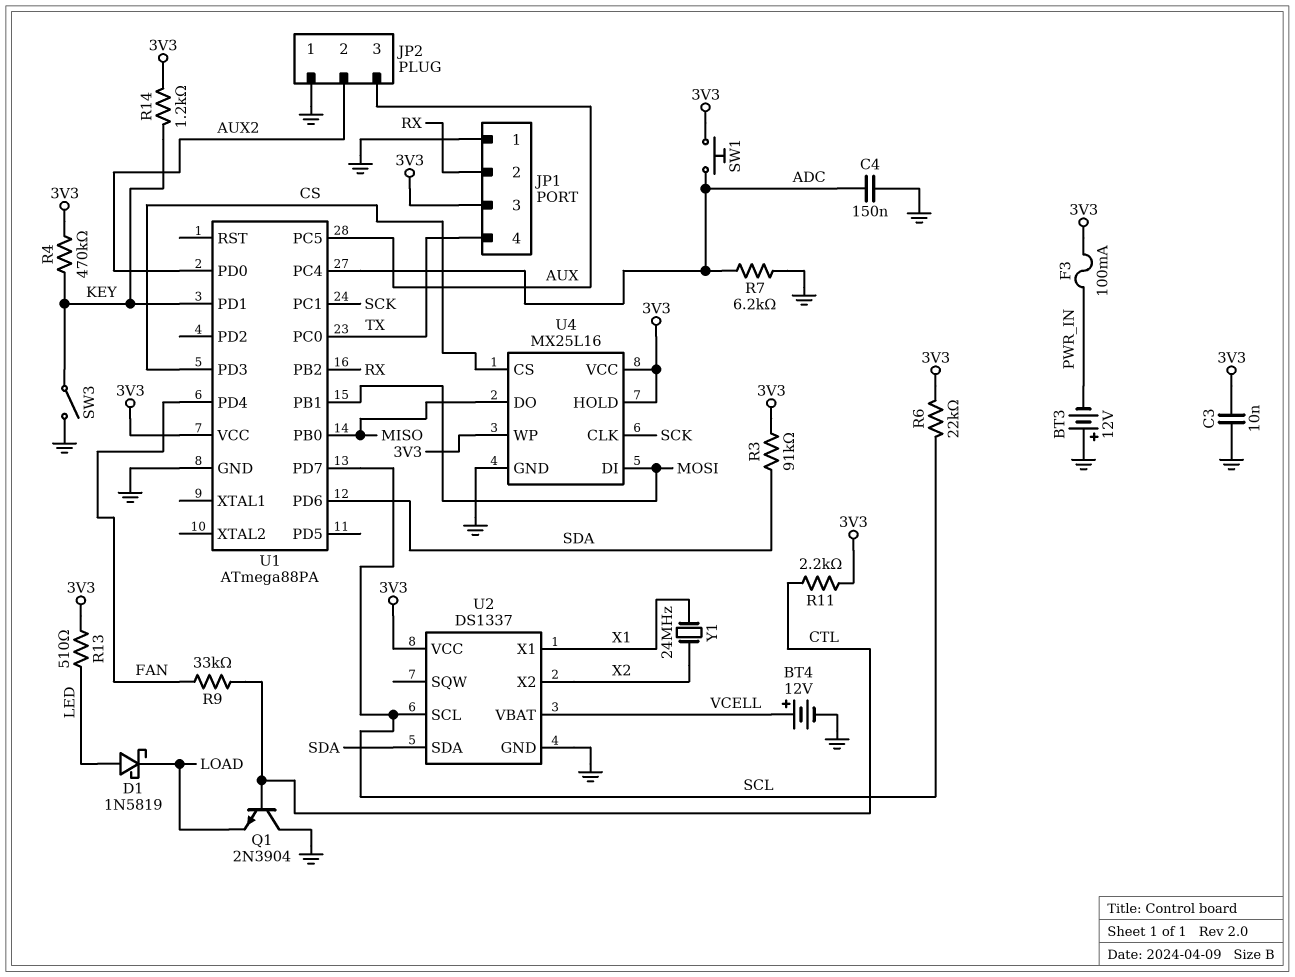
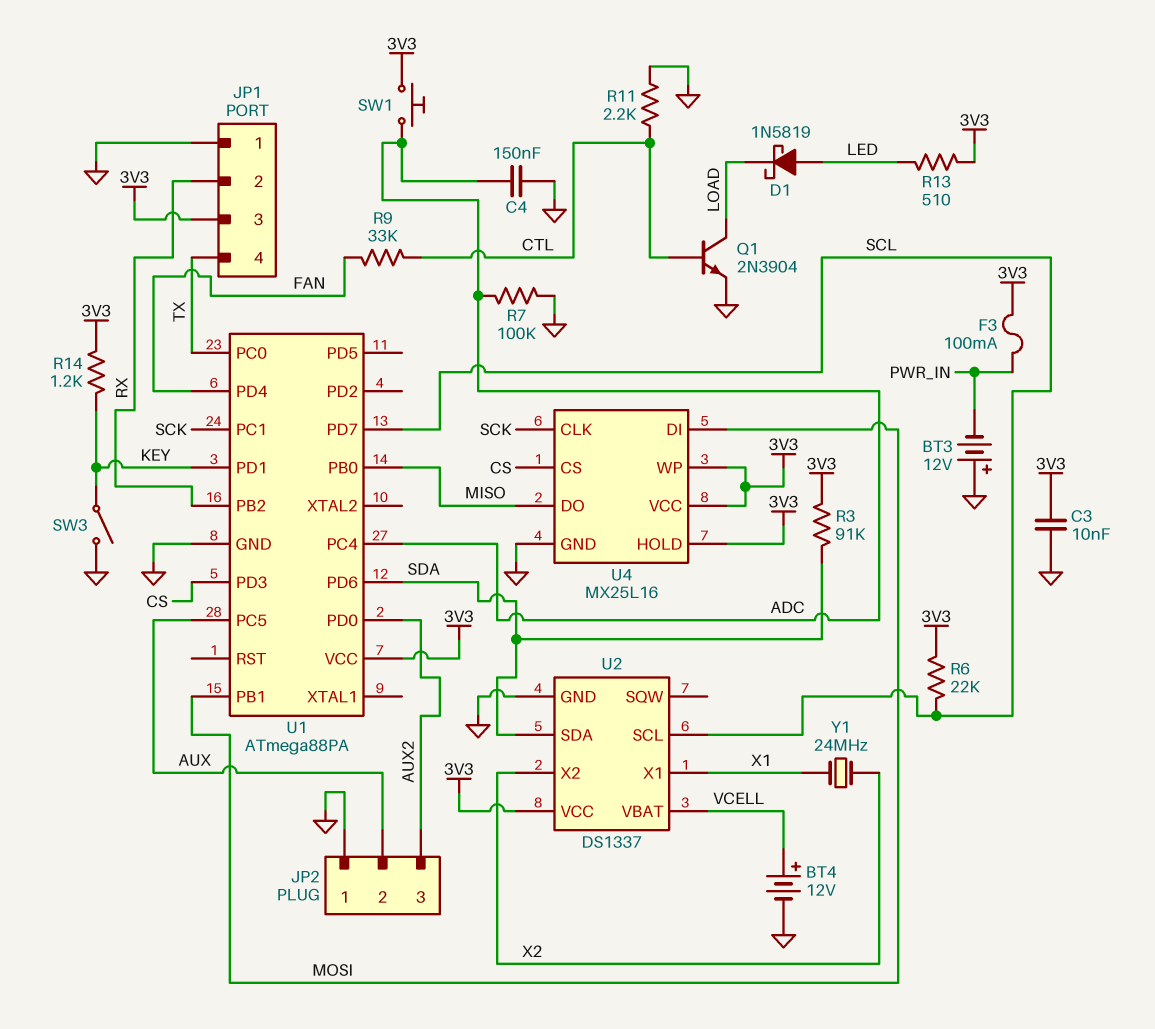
JP2 pin 2: AUX2 -> AUX
JP2 pin 3: AUX -> AUX2
Q1: NPN 2N3904 (B CTL, C GND, E LOAD) -> NPN 2N3904 (B CTL, C LOAD, E GND)
R4: 470k (3V3, KEY) -> none
R7: 6.2k (ADC, GND) -> 100k (ADC, GND)
R11: 2.2k (3V3, CTL) -> 2.2k (CTL, GND)

